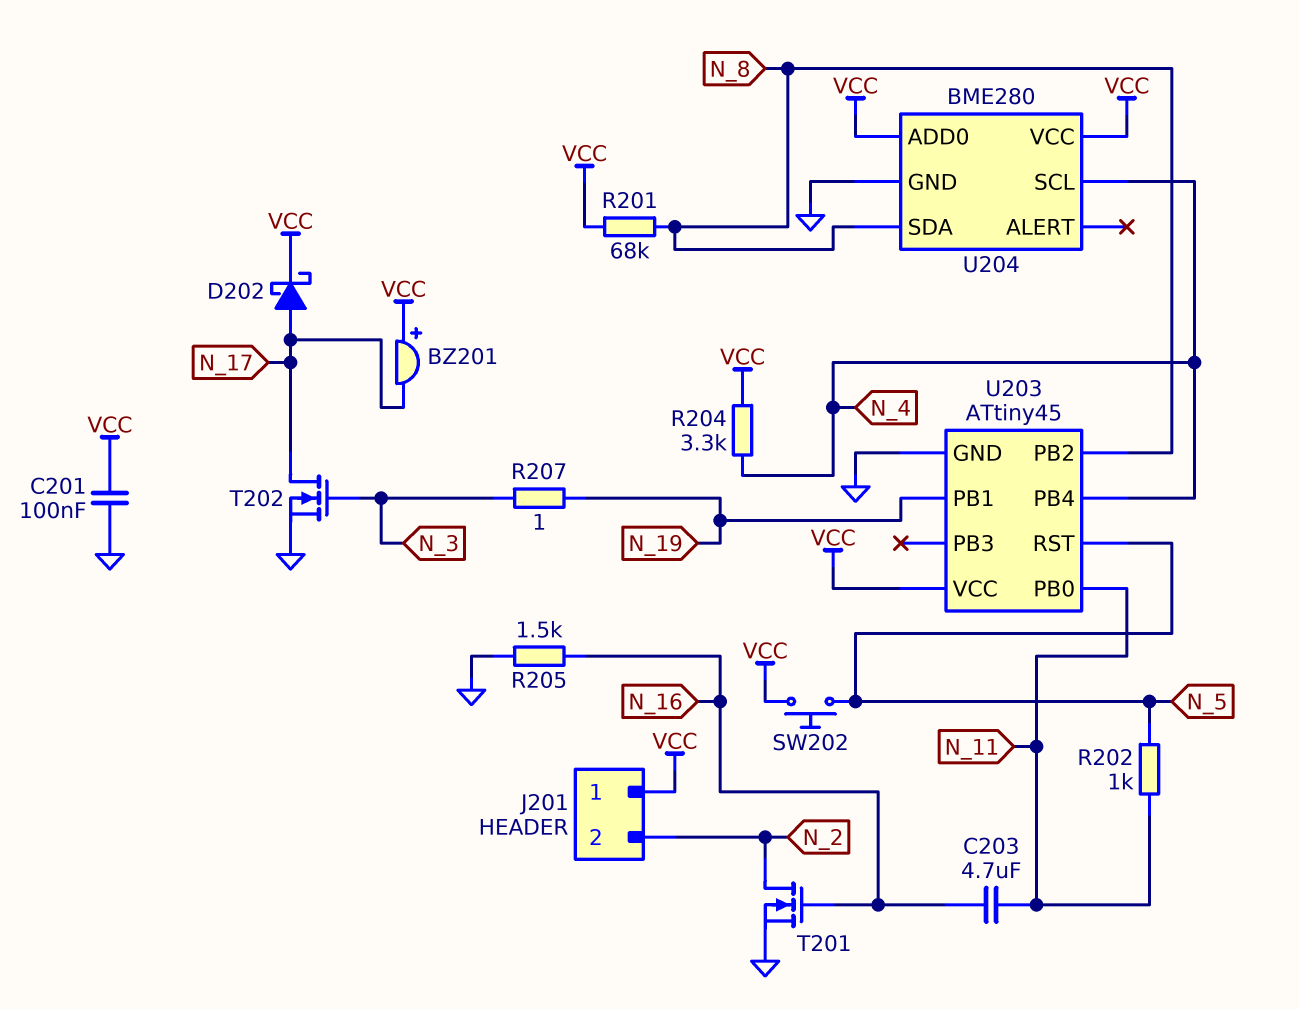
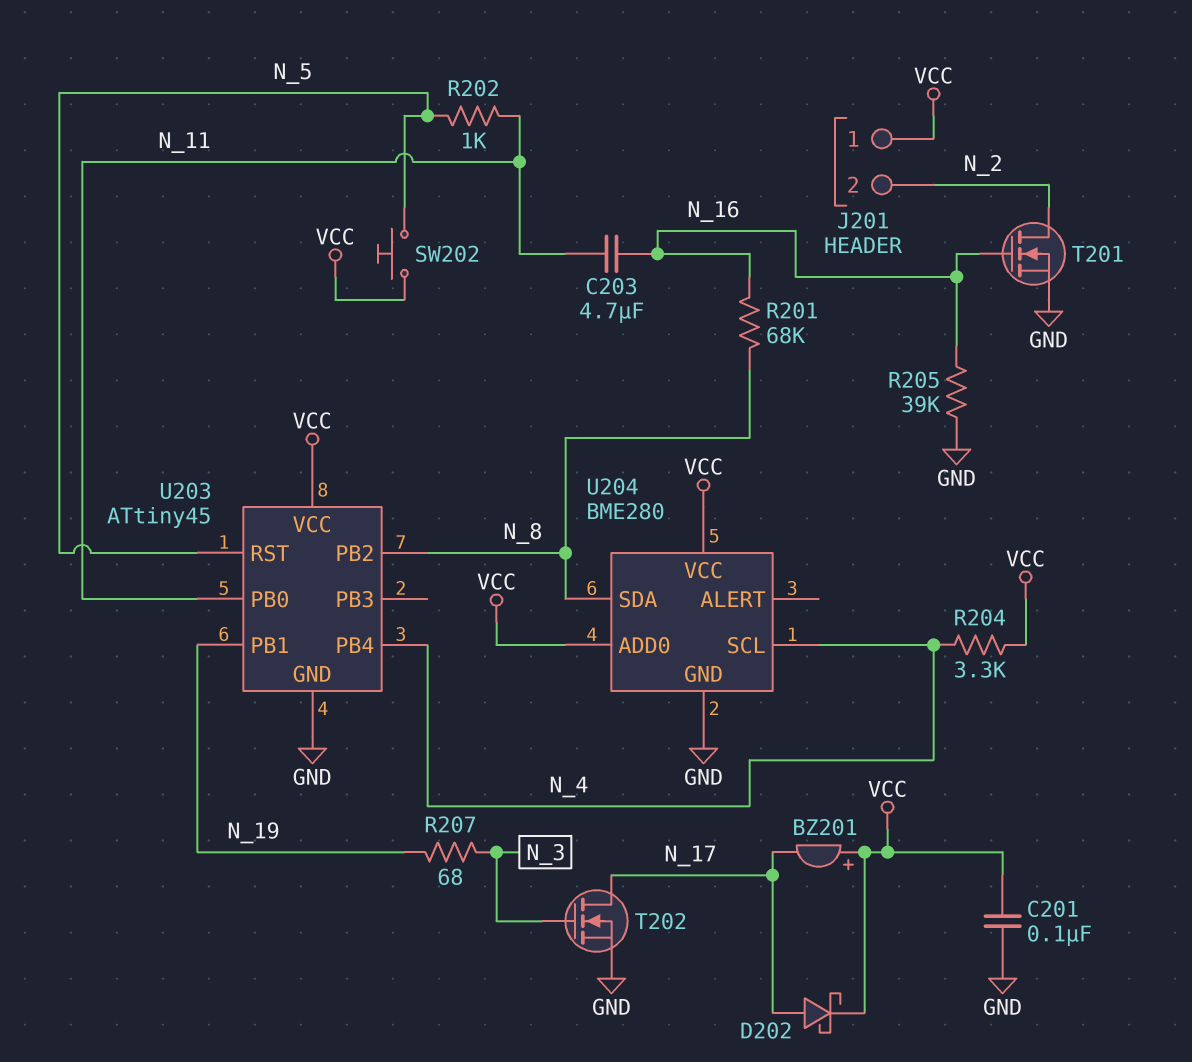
R201: 68k (N_8, VCC) -> 68k (N_8, N_16)
R205: 1.5k (GND, N_16) -> 39k (GND, N_16)
R207: 1 (N_3, N_19) -> 68 (N_3, N_19)

